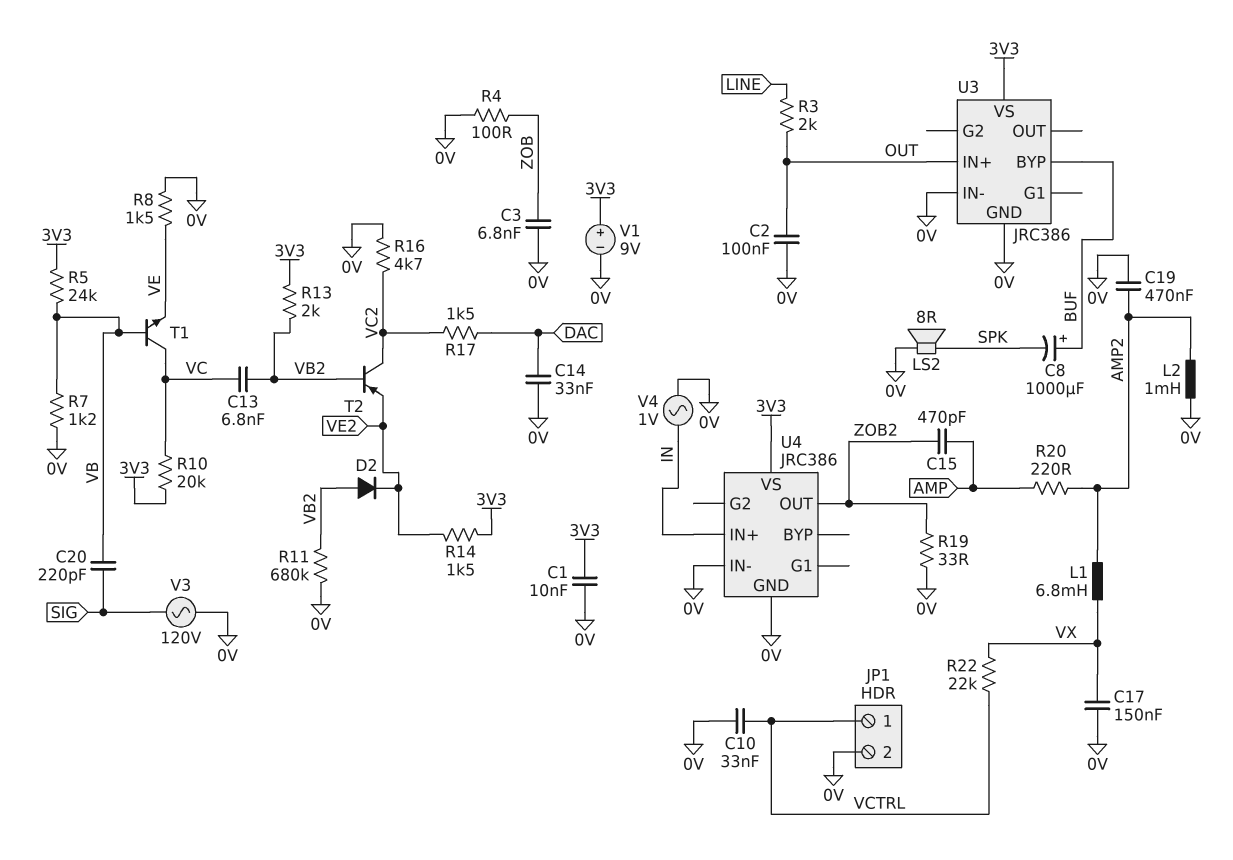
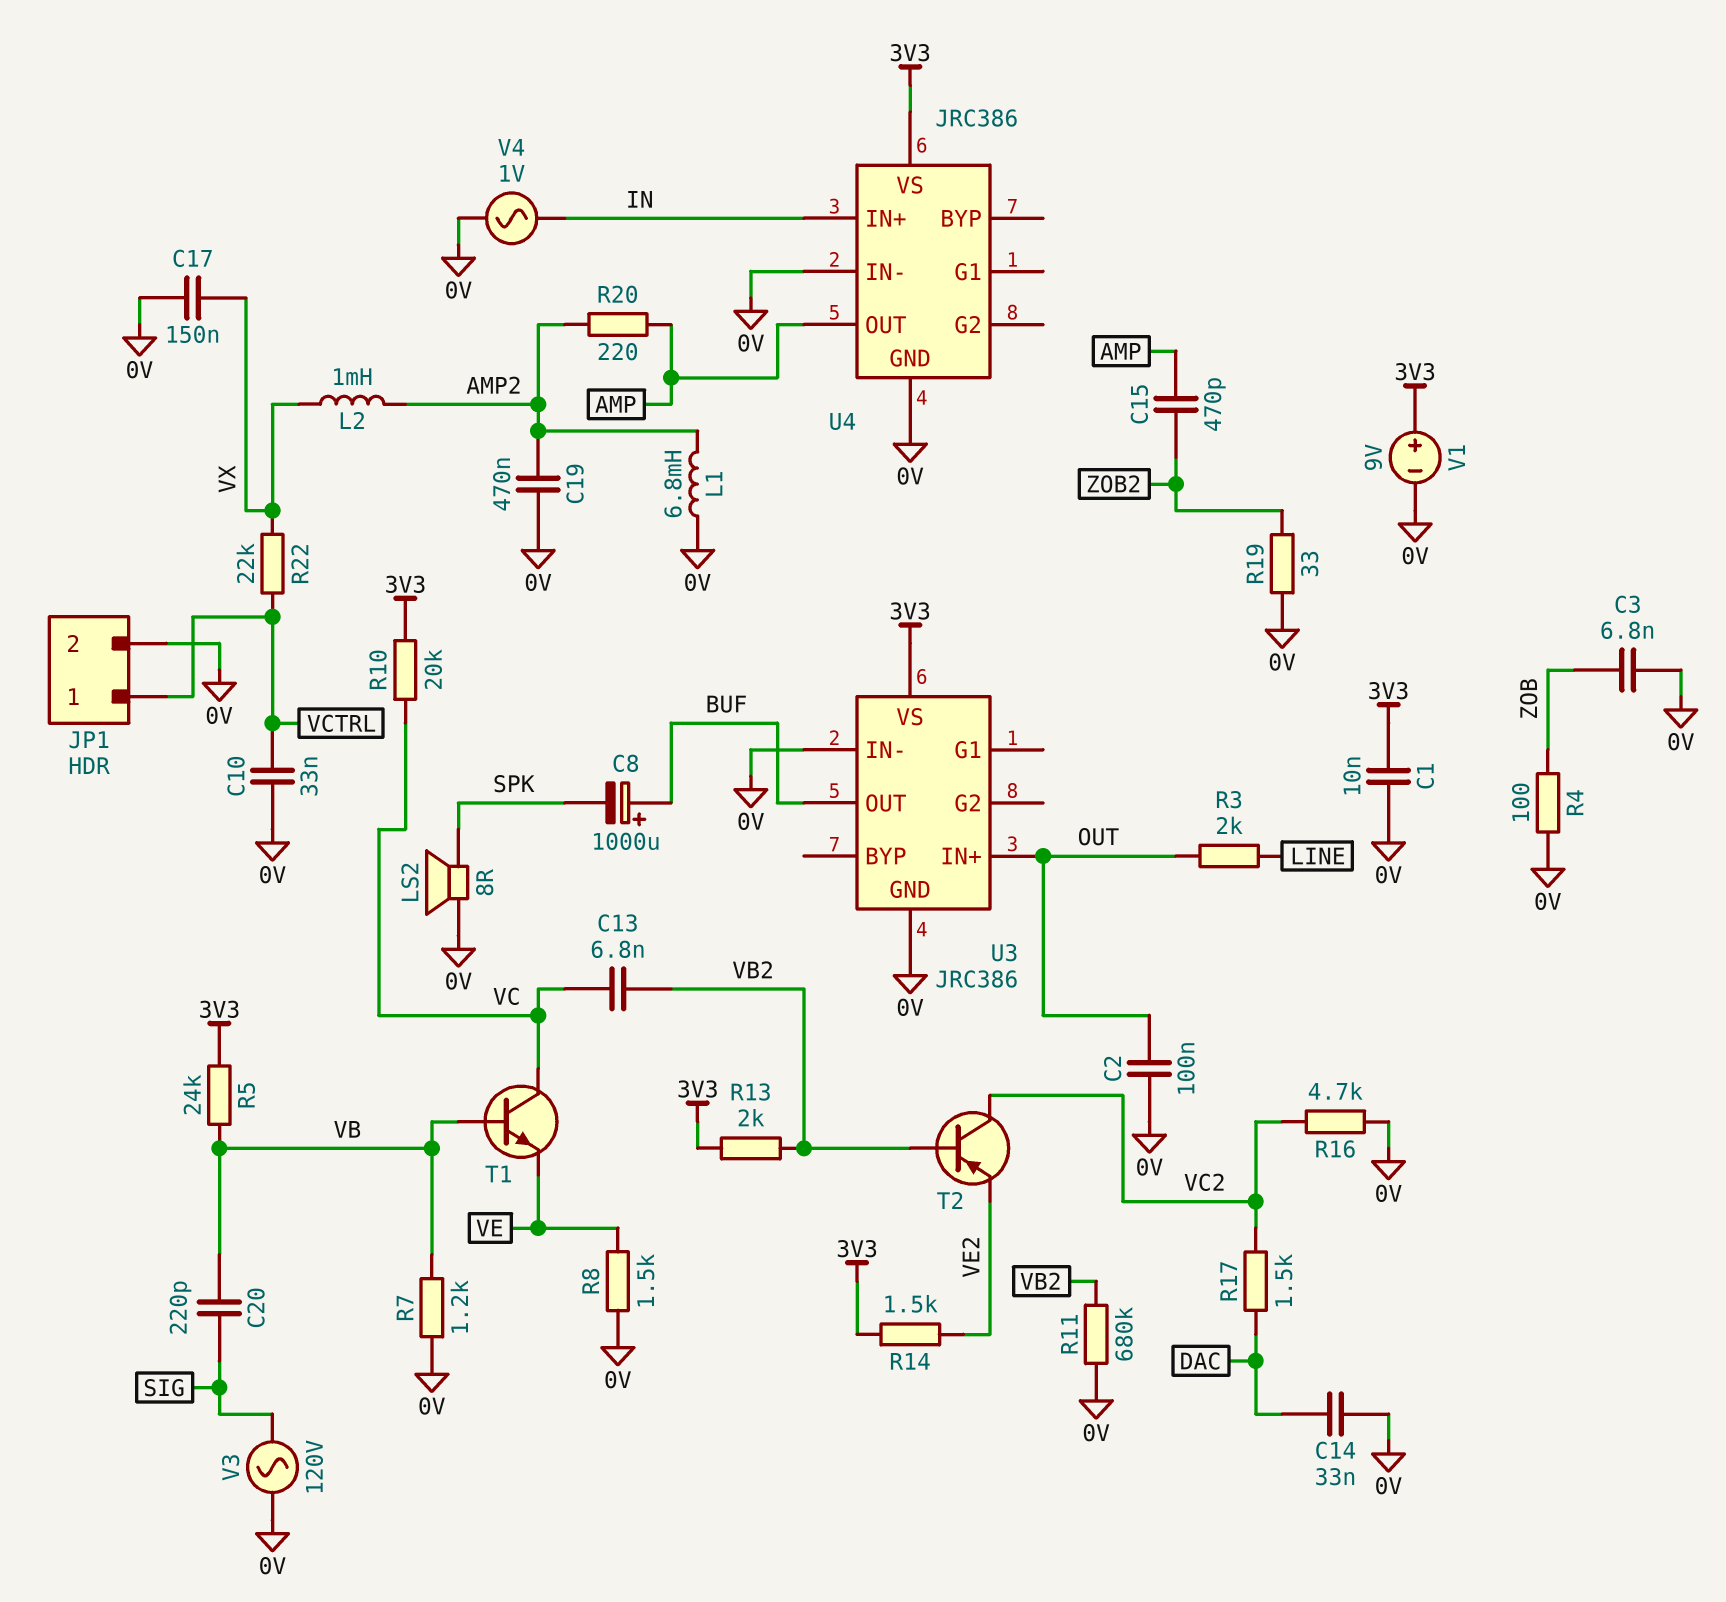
D2: diode (A VB2, K VE2) -> none
L1: 6.8mH (AMP2, VX) -> 6.8mH (0V, AMP2)
L2: 1mH (0V, AMP2) -> 1mH (AMP2, VX)
U3 pin BYP: BUF -> none
U3 pin OUT: none -> BUF
U4 pin OUT: ZOB2 -> AMP

